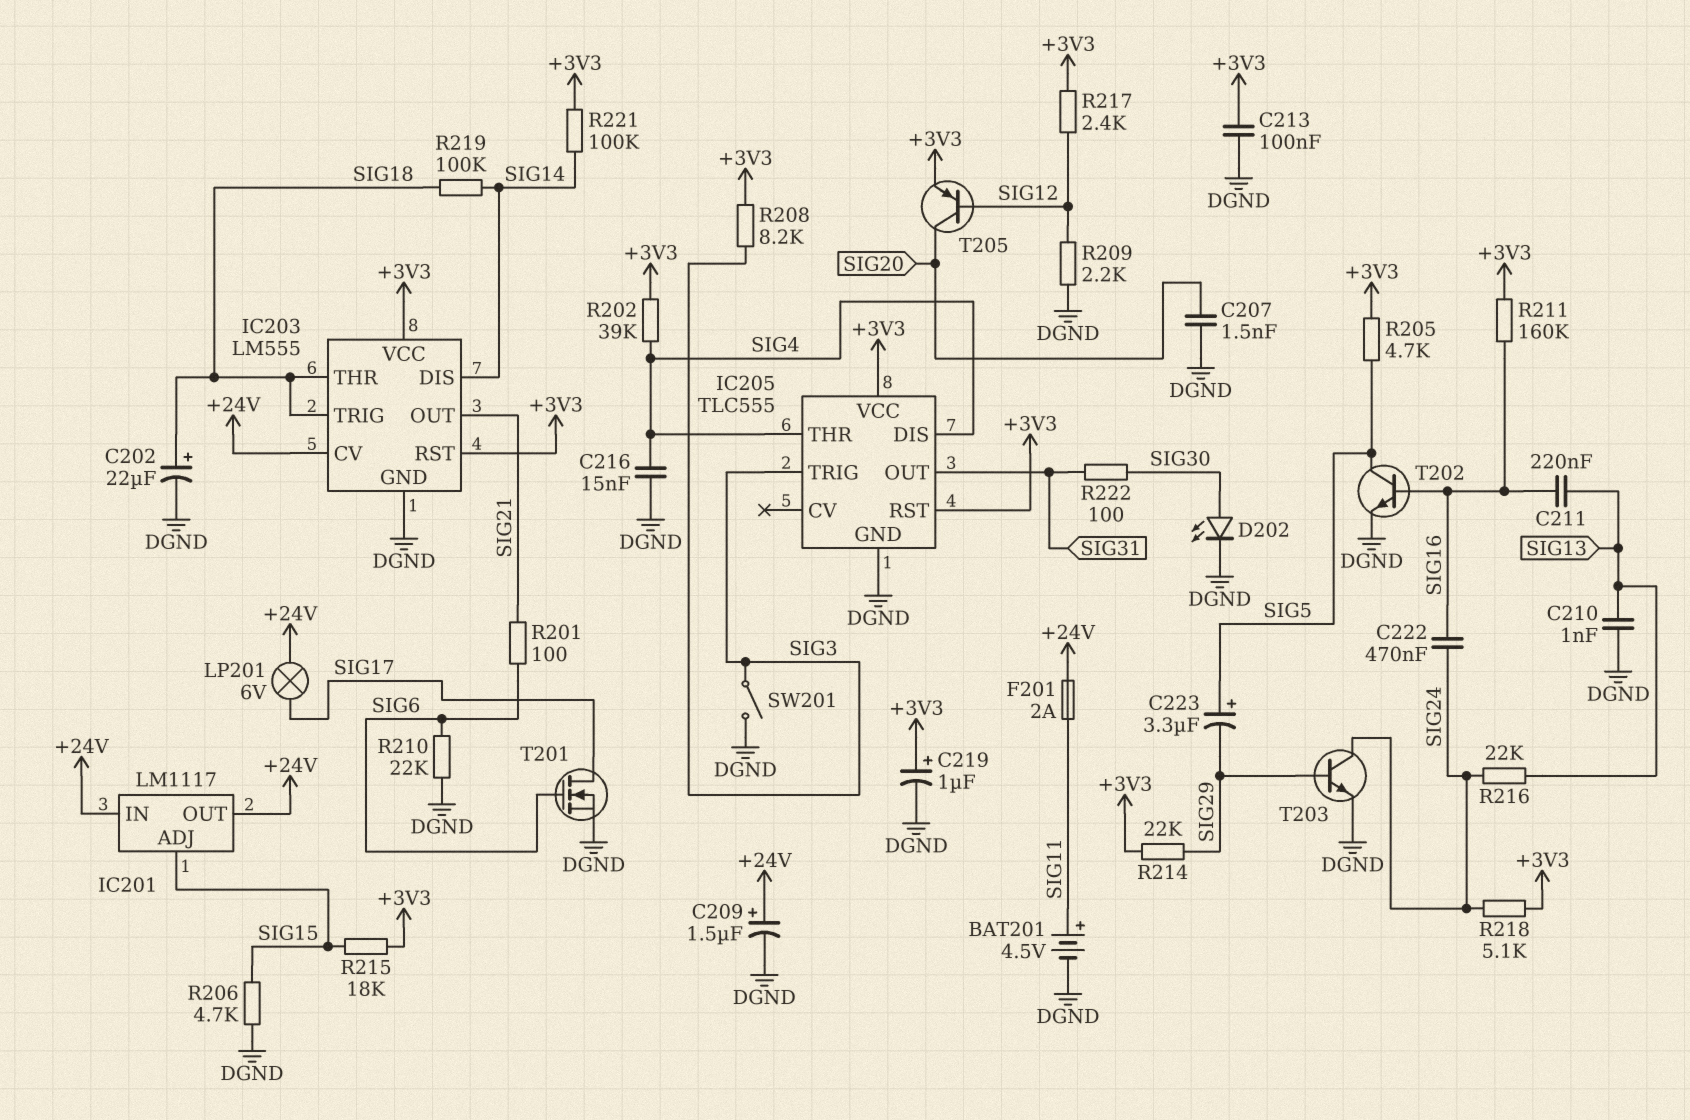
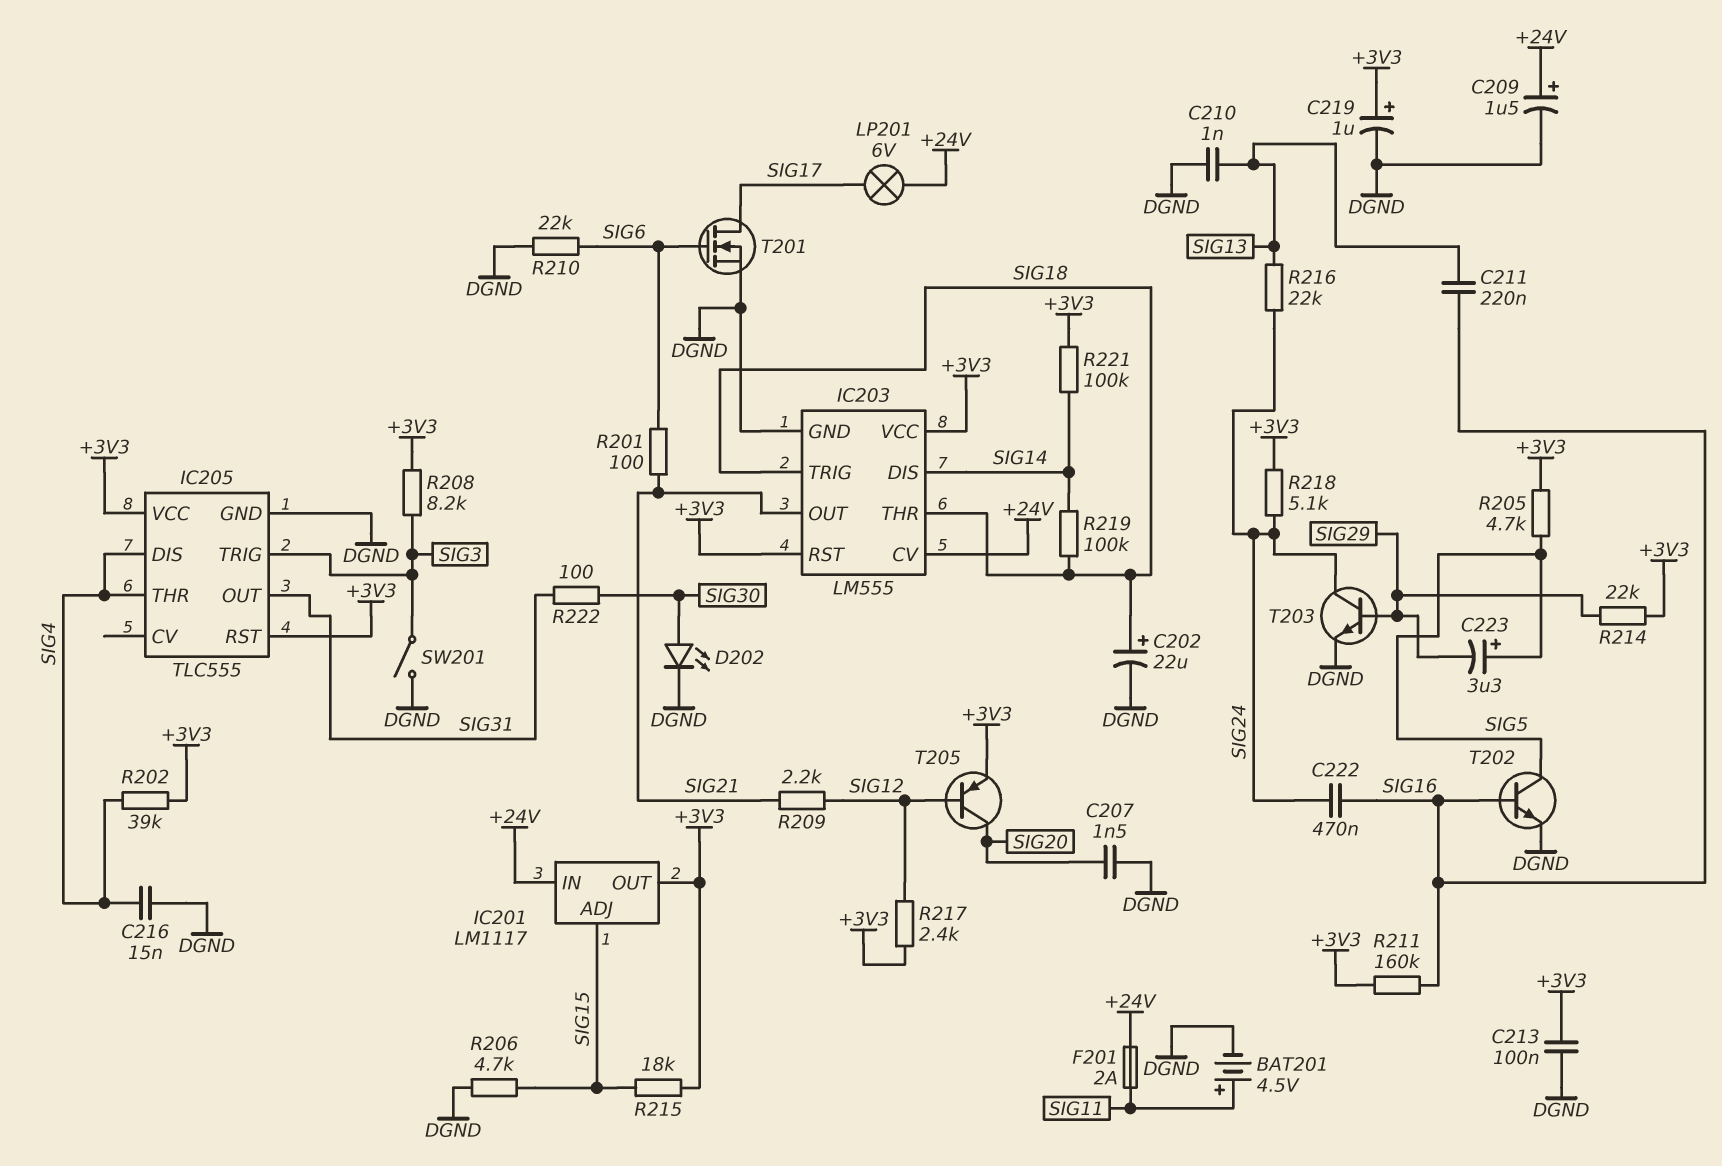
IC201 pin OUT: +24V -> +3V3
R209: 2.2k (DGND, SIG12) -> 2.2k (SIG12, SIG21)

